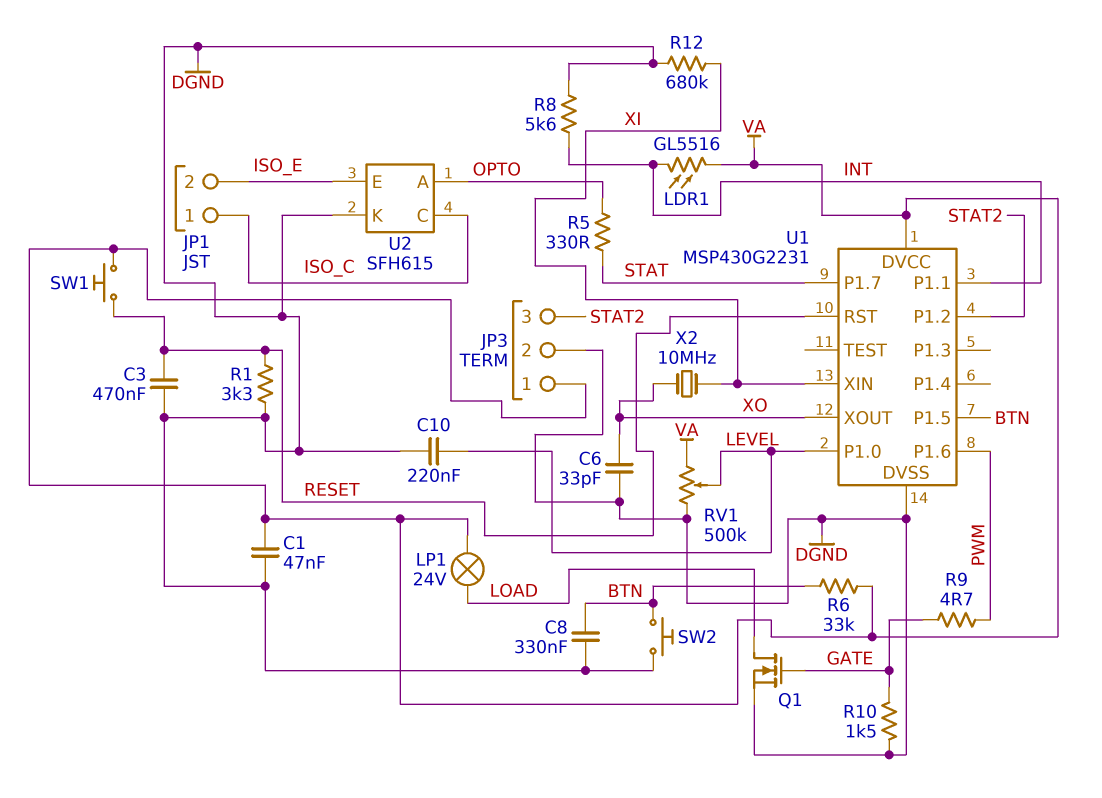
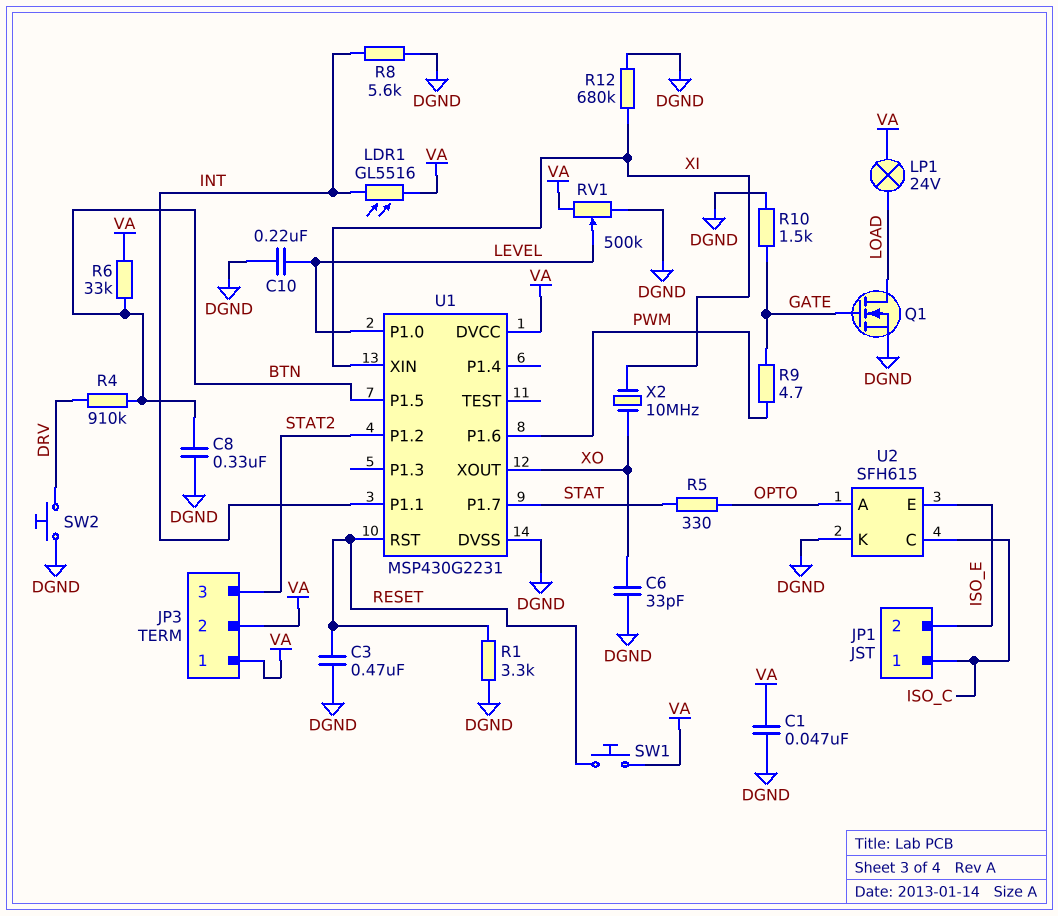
JP3 pin 2: DGND -> VA
R4: none -> 910k (BTN, DRV)
SW2: button (BTN, DGND) -> button (DGND, DRV)

